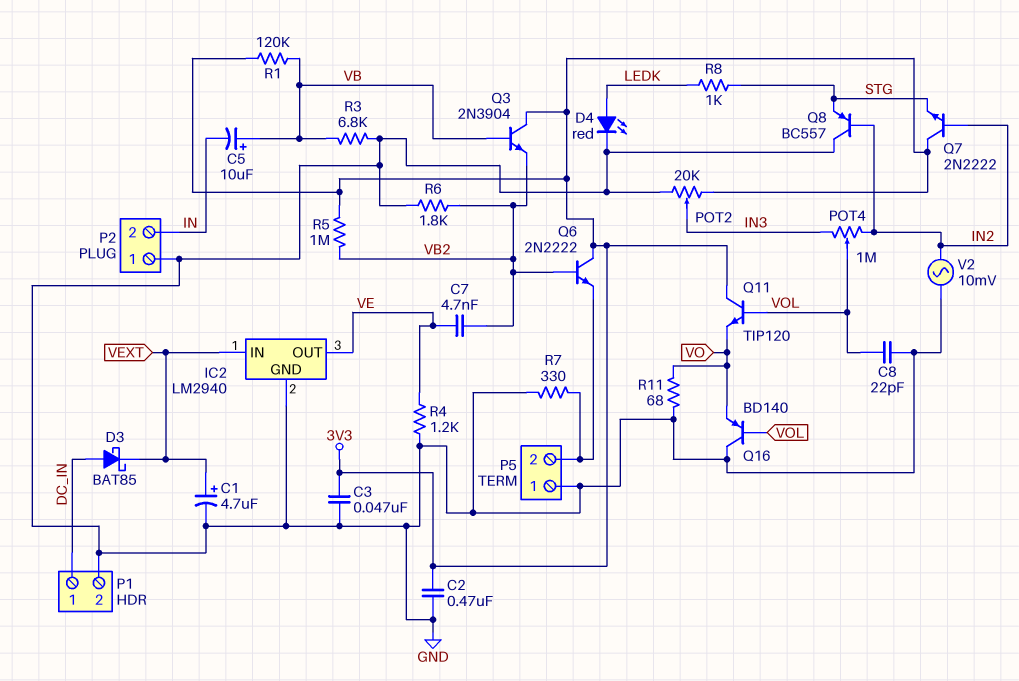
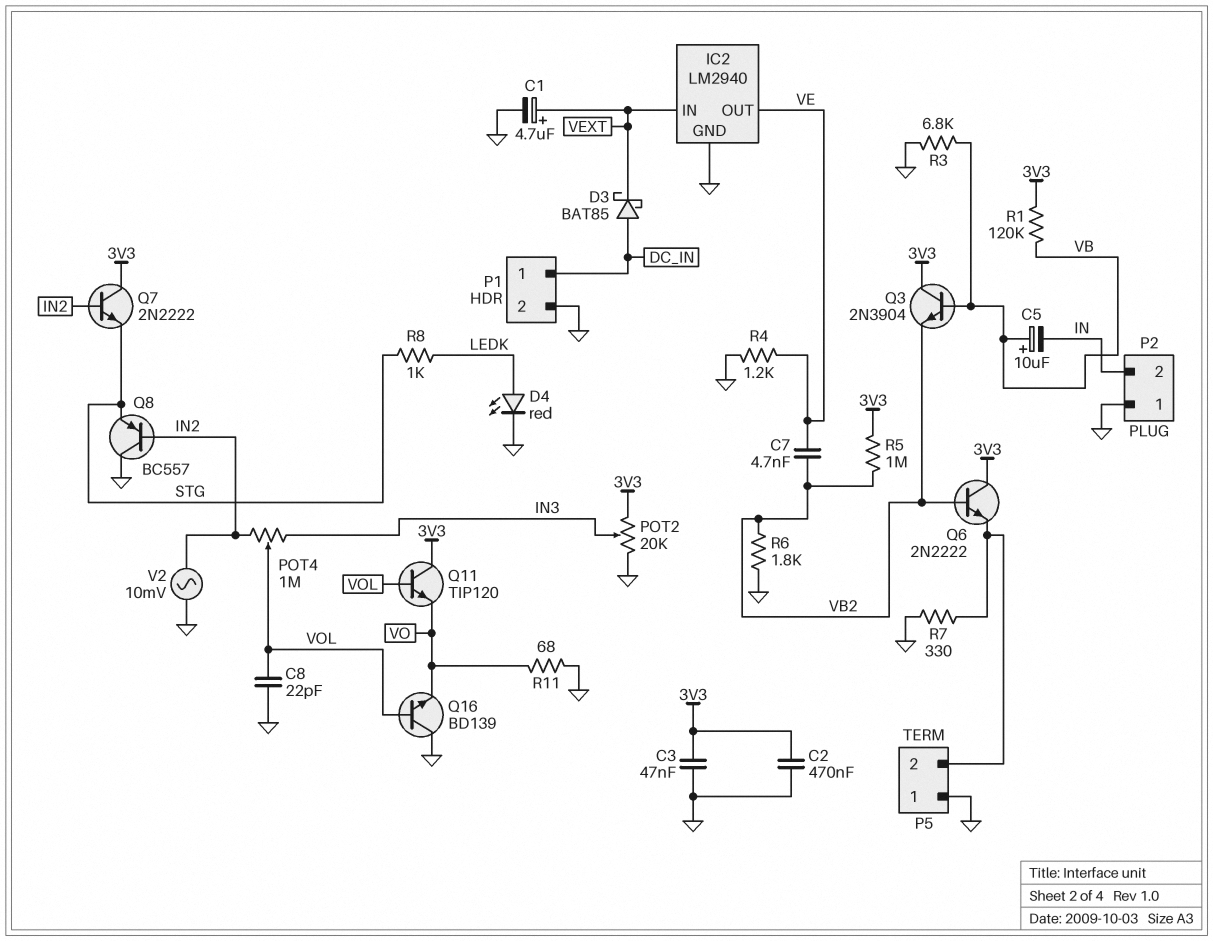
Q16: PNP BD140 (B VOL, C GND, E VO) -> NPN BD139 (B VOL, C GND, E VO)

